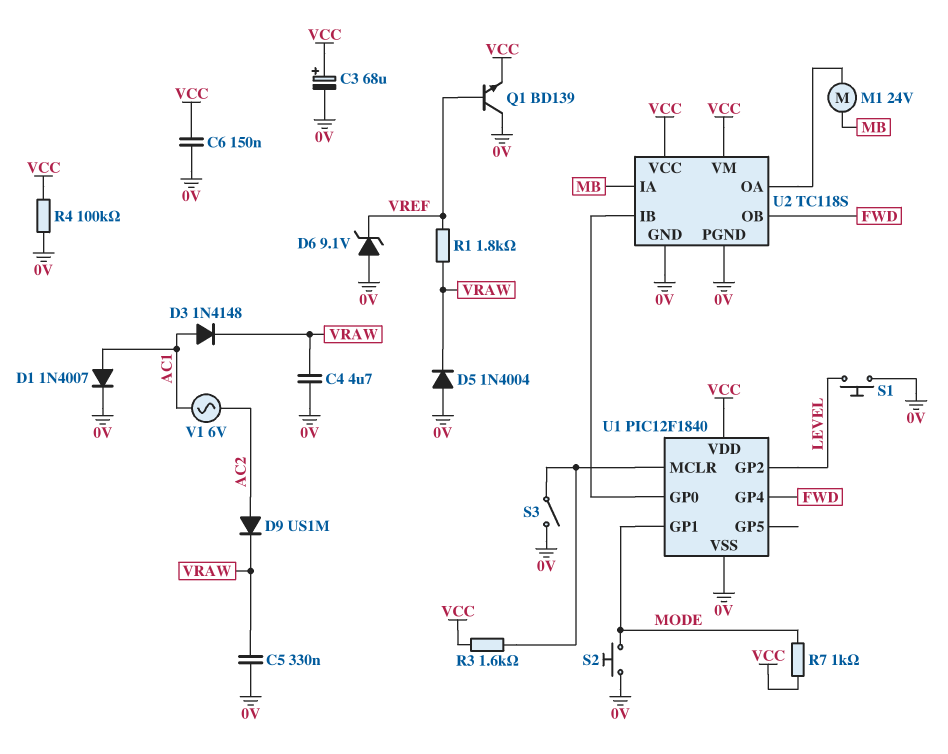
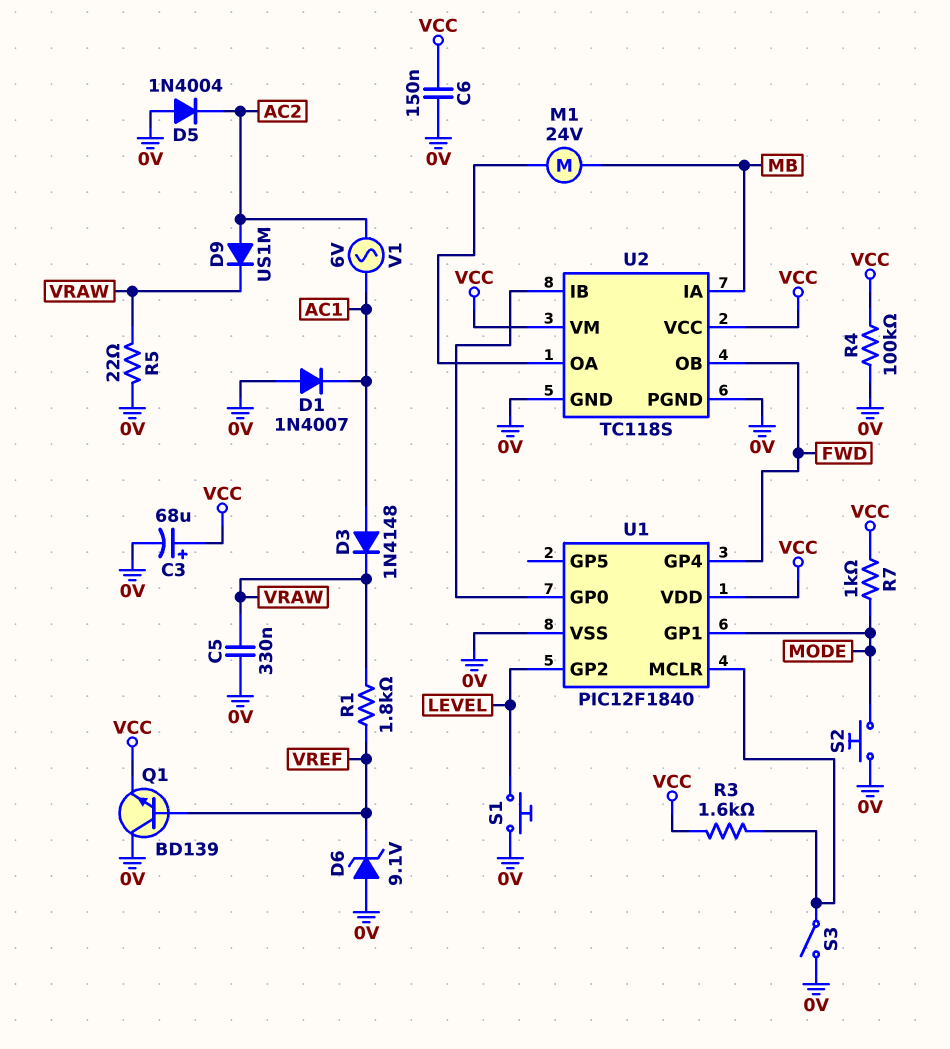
C4: 4.7uF (0V, VRAW) -> none
D1: diode 1N4007 (A AC1, K 0V) -> diode 1N4007 (A 0V, K AC1)
D5: diode 1N4004 (A 0V, K VRAW) -> diode 1N4004 (A 0V, K AC2)
R5: none -> 22 (0V, VRAW)

